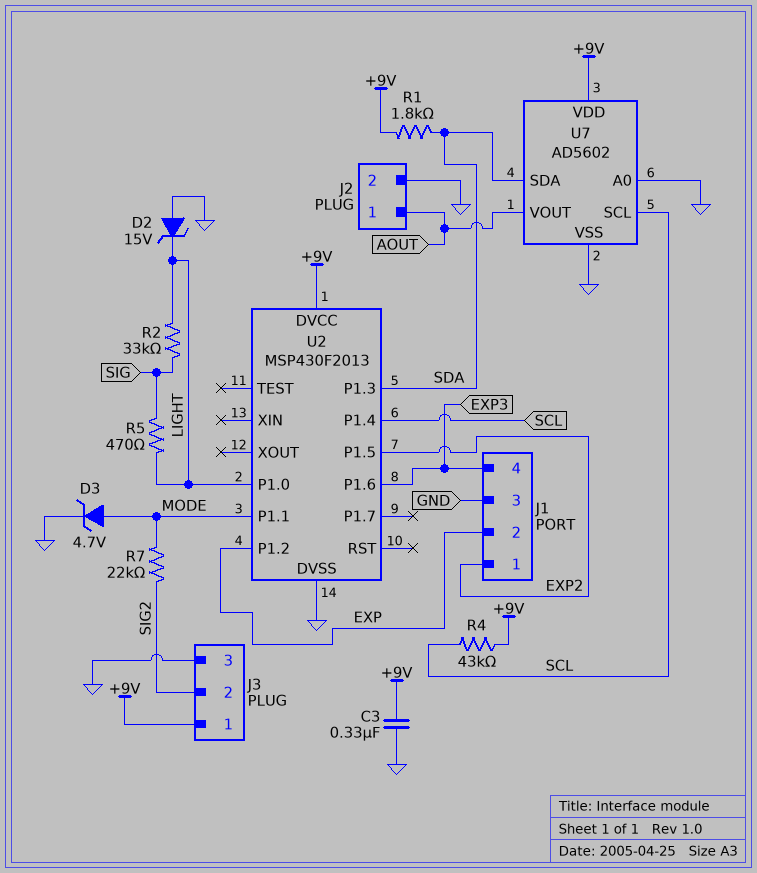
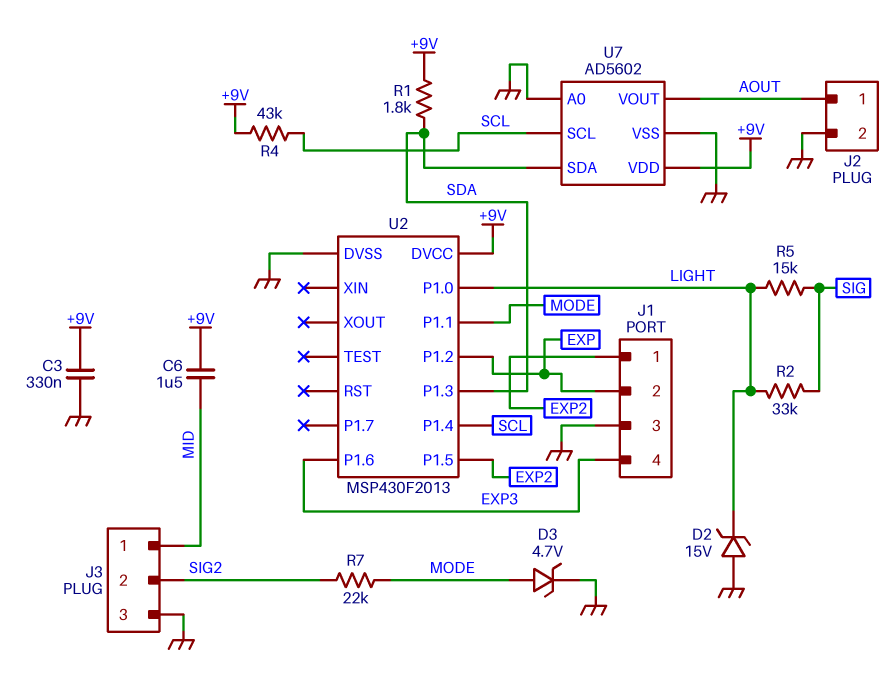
C6: none -> 1.5uF (+9V, MID)
J3 pin 1: +9V -> MID
R5: 470 (LIGHT, SIG) -> 15k (LIGHT, SIG)

